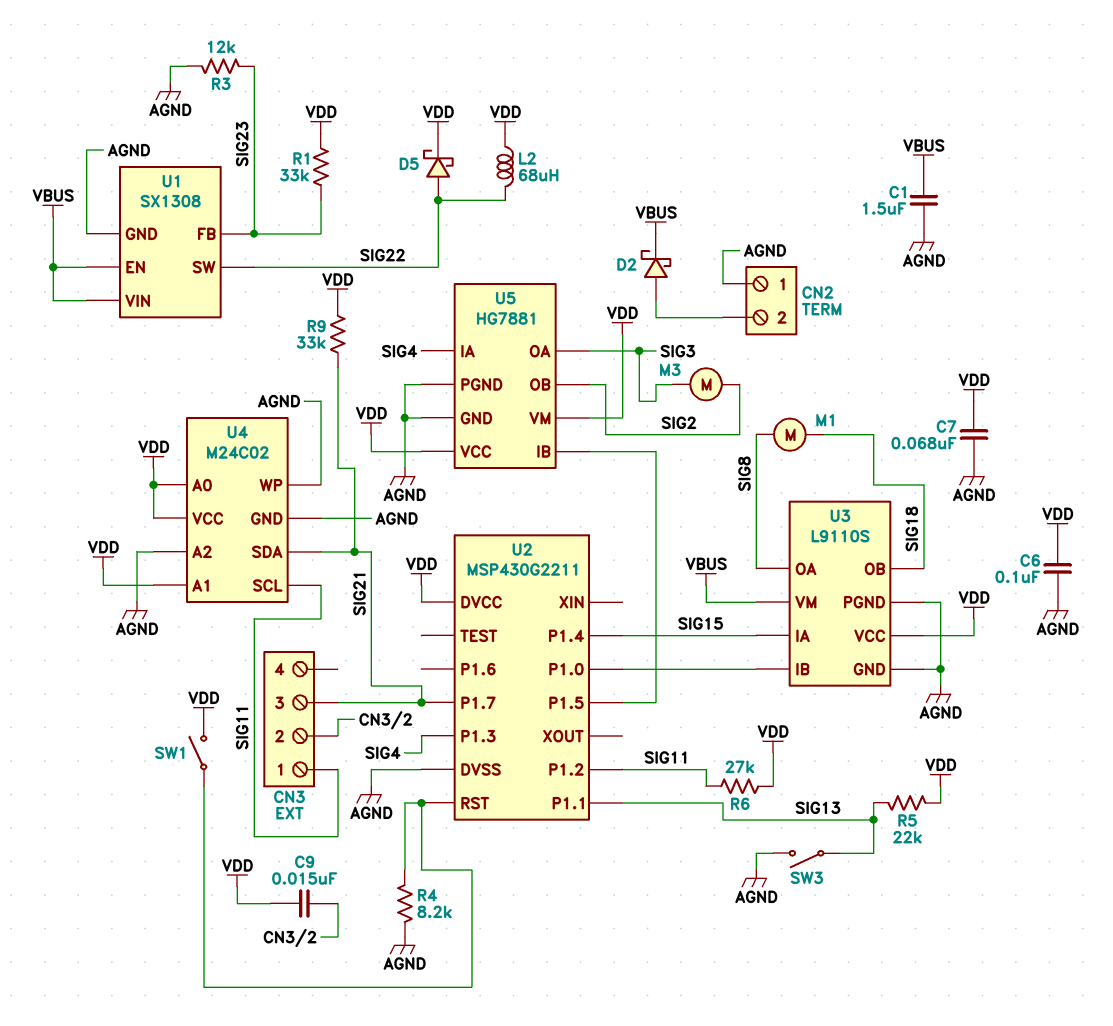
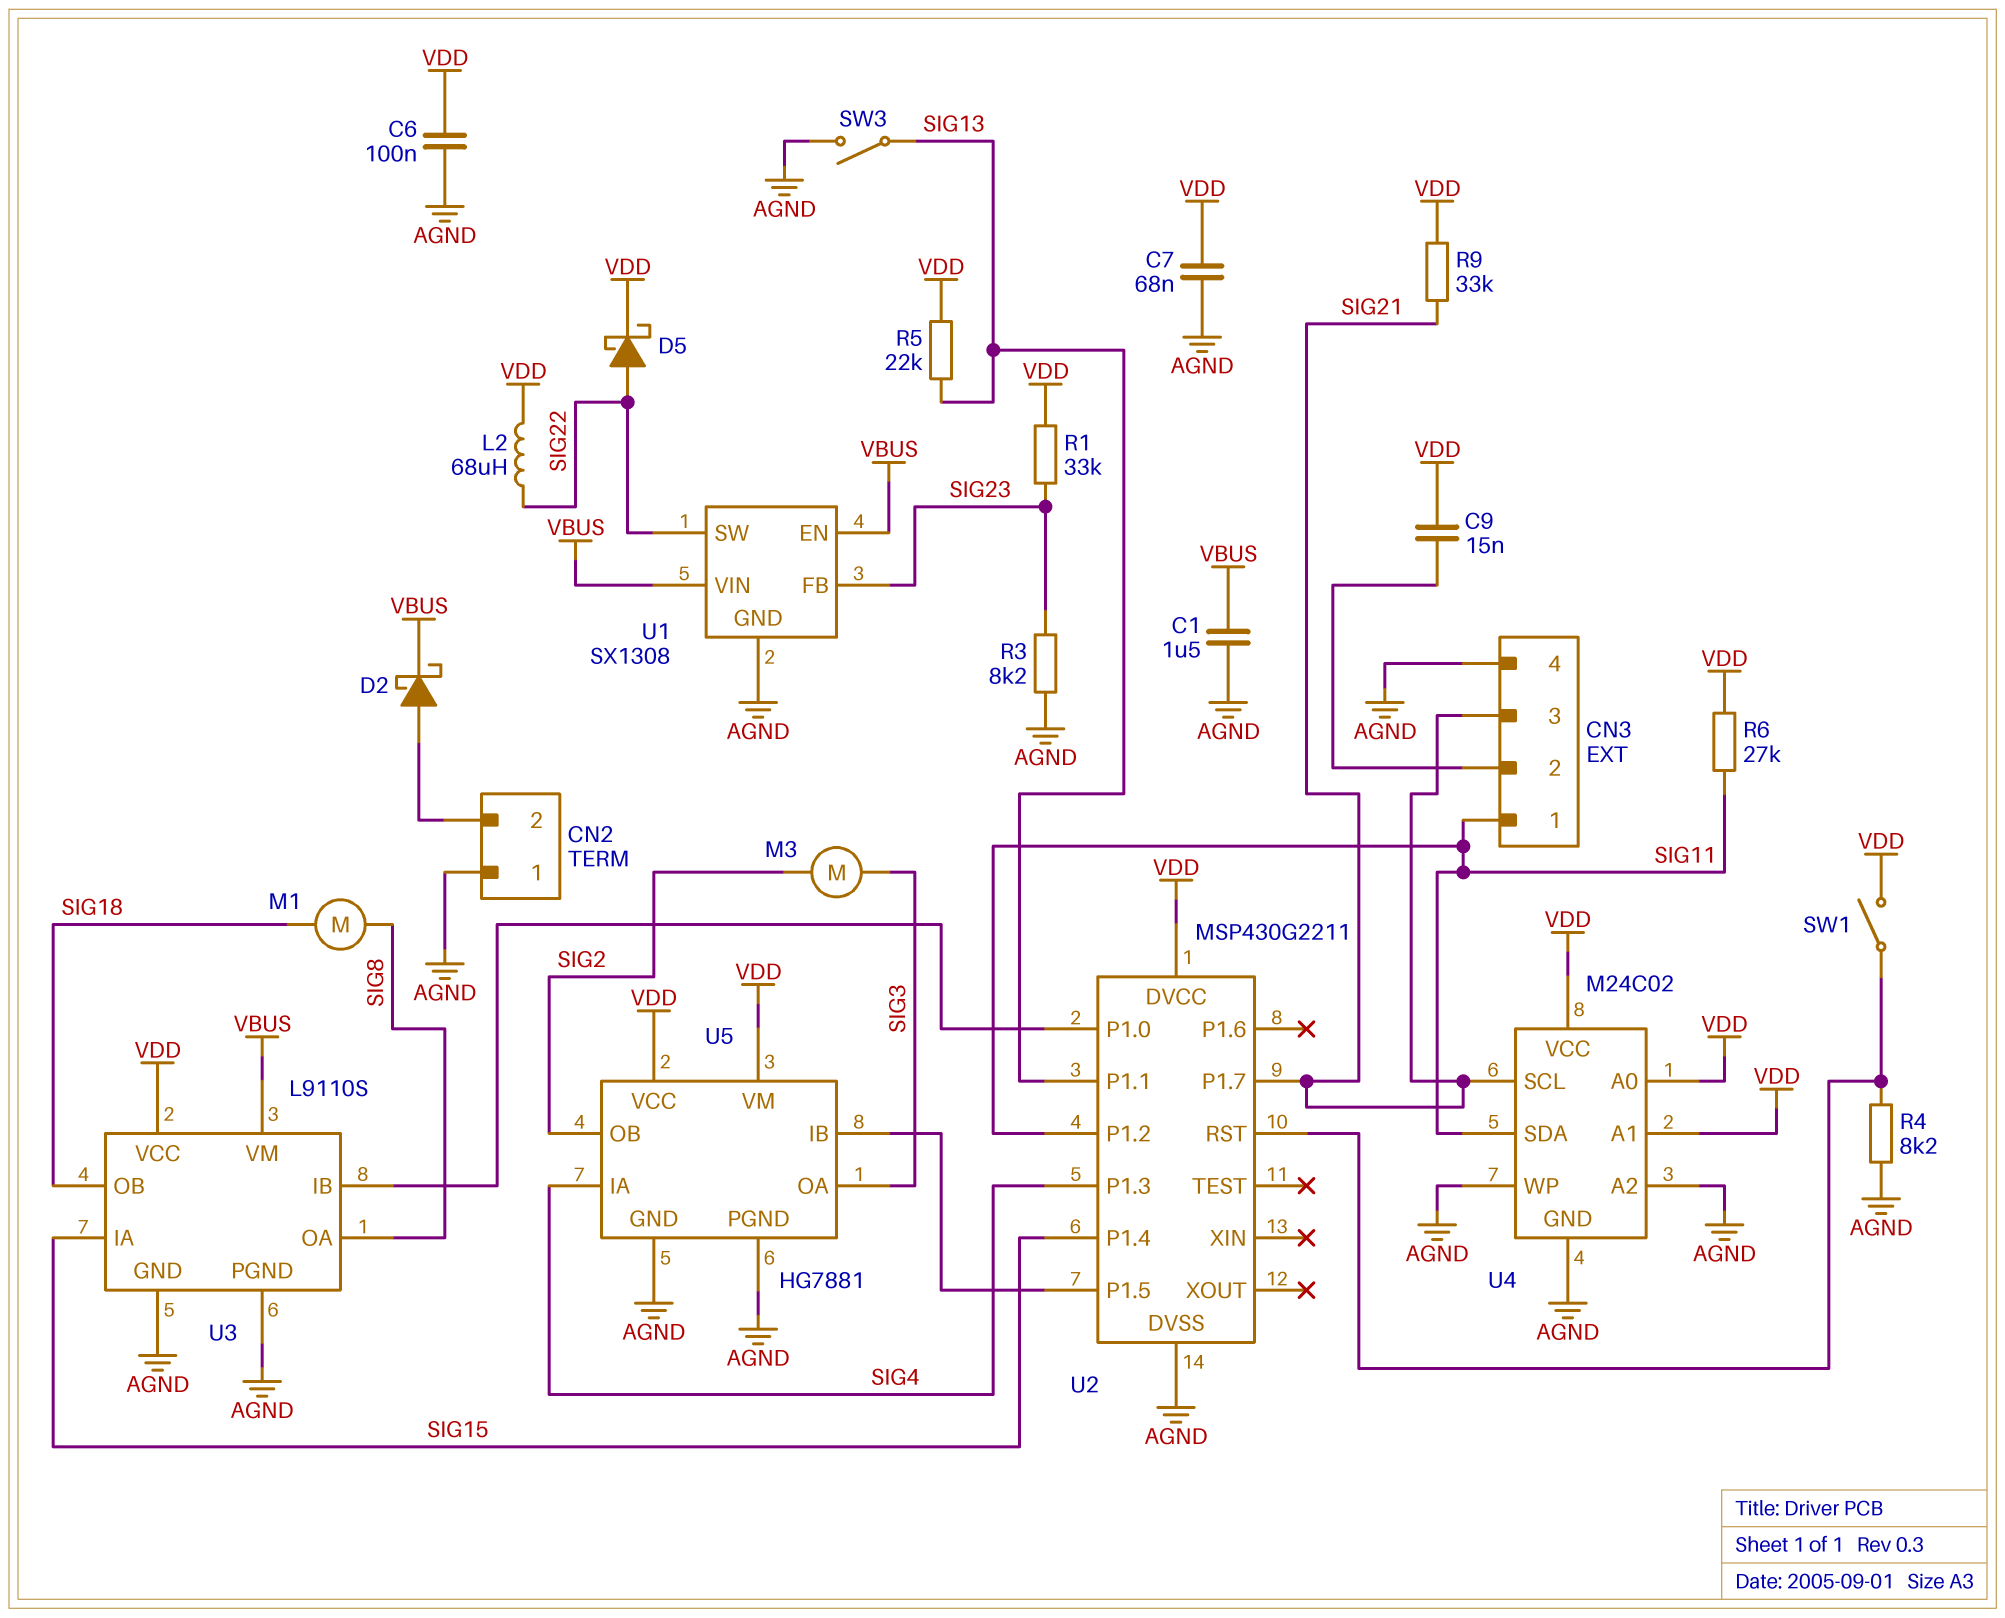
CN3 pin 4: none -> AGND
R3: 12k (AGND, SIG23) -> 8.2k (AGND, SIG23)
U4 pin SCL: SIG11 -> SIG21
U4 pin SDA: SIG21 -> SIG11

